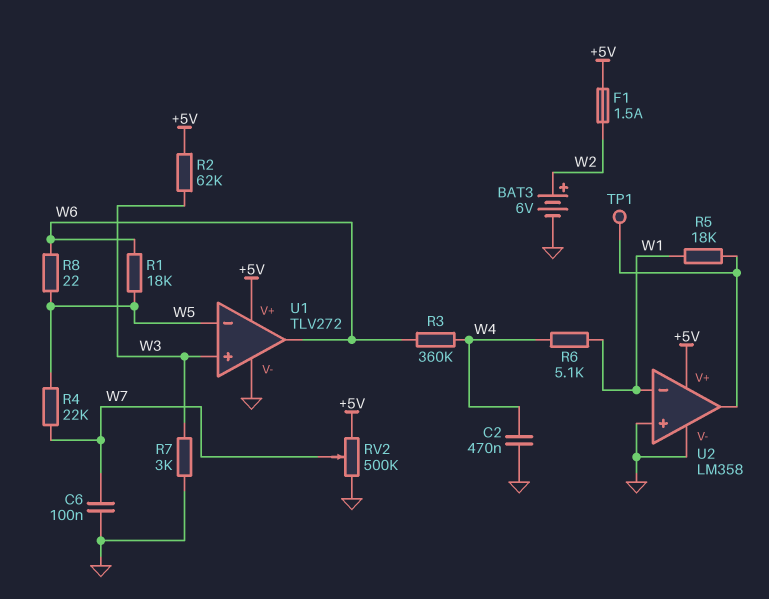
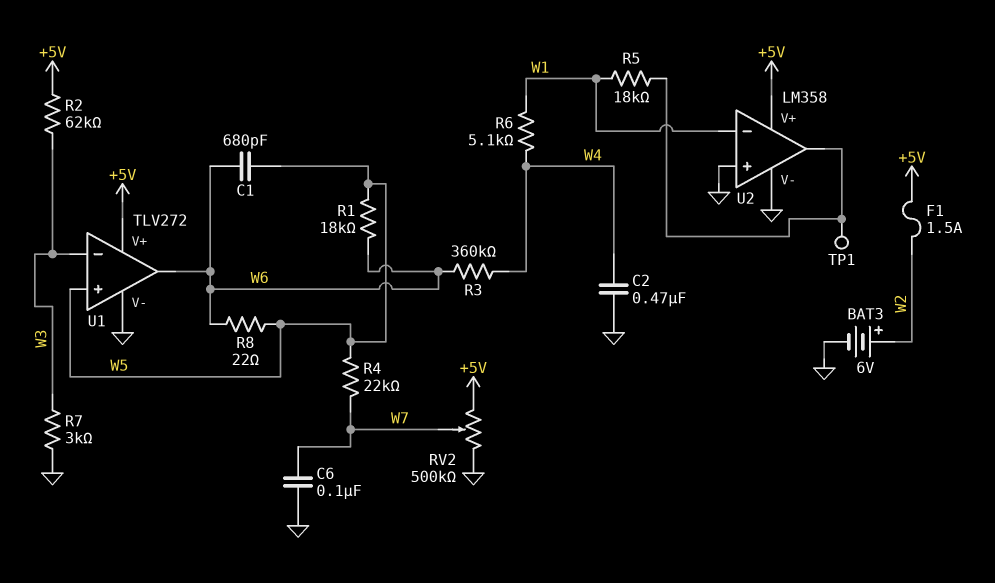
C1: none -> 680pF (W5, W6)
U1 pin in+: W3 -> W5
U1 pin in-: W5 -> W3

